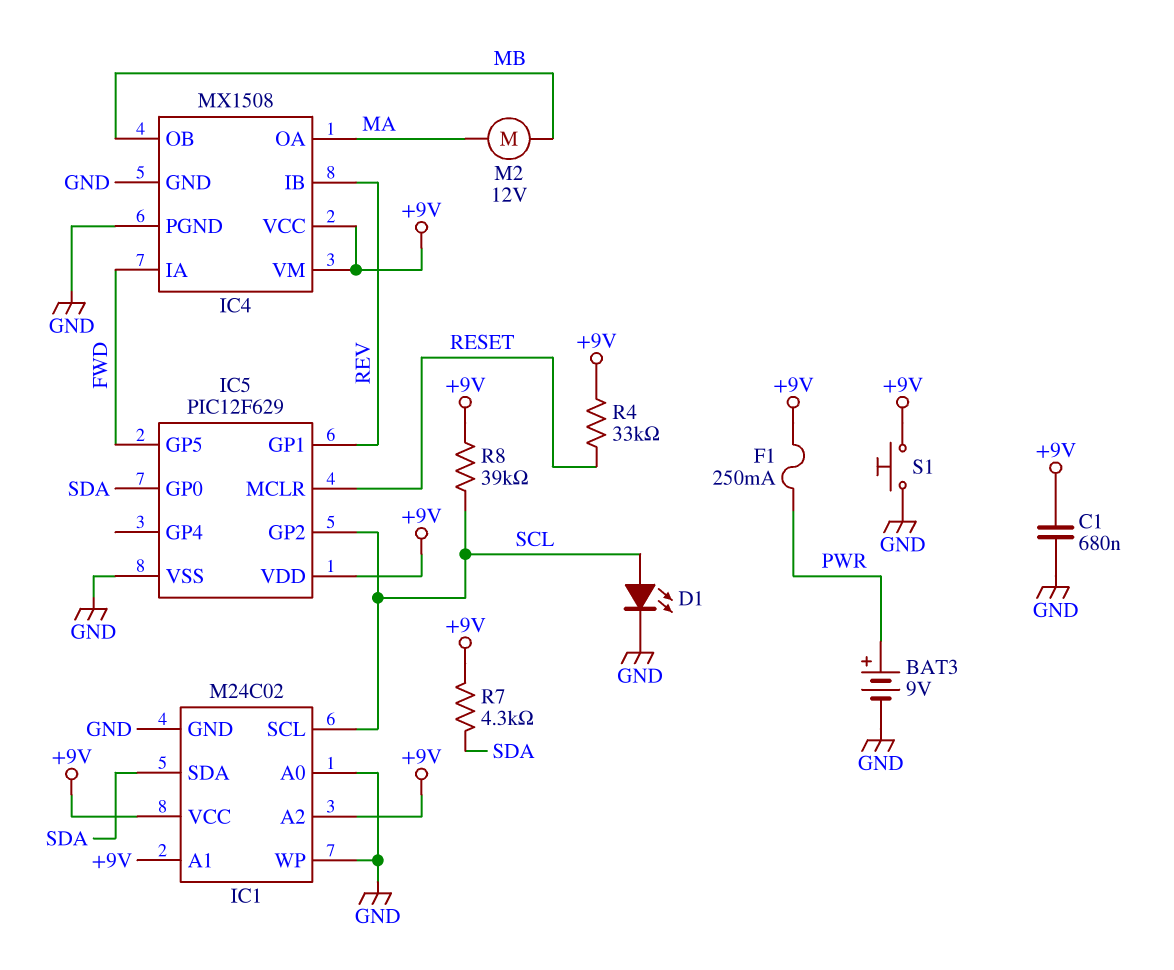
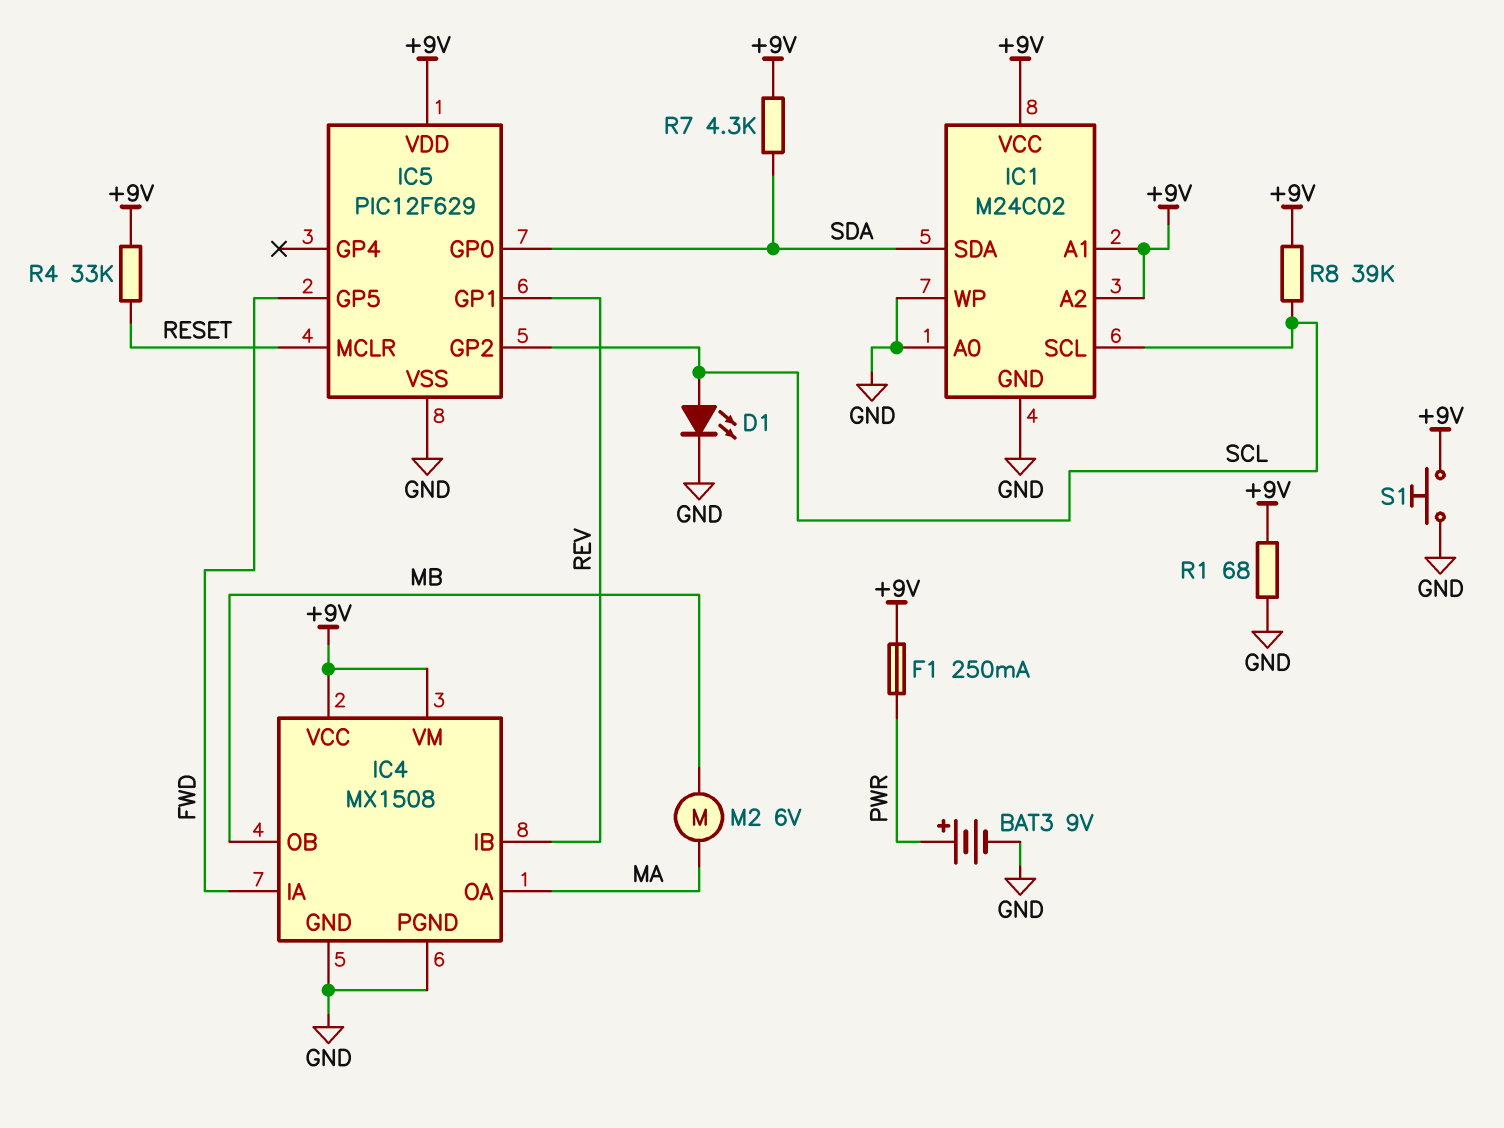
C1: 680nF (+9V, GND) -> none
M2: motor 12V (MA, MB) -> motor 6V (MA, MB)
R1: none -> 68 (+9V, GND)

